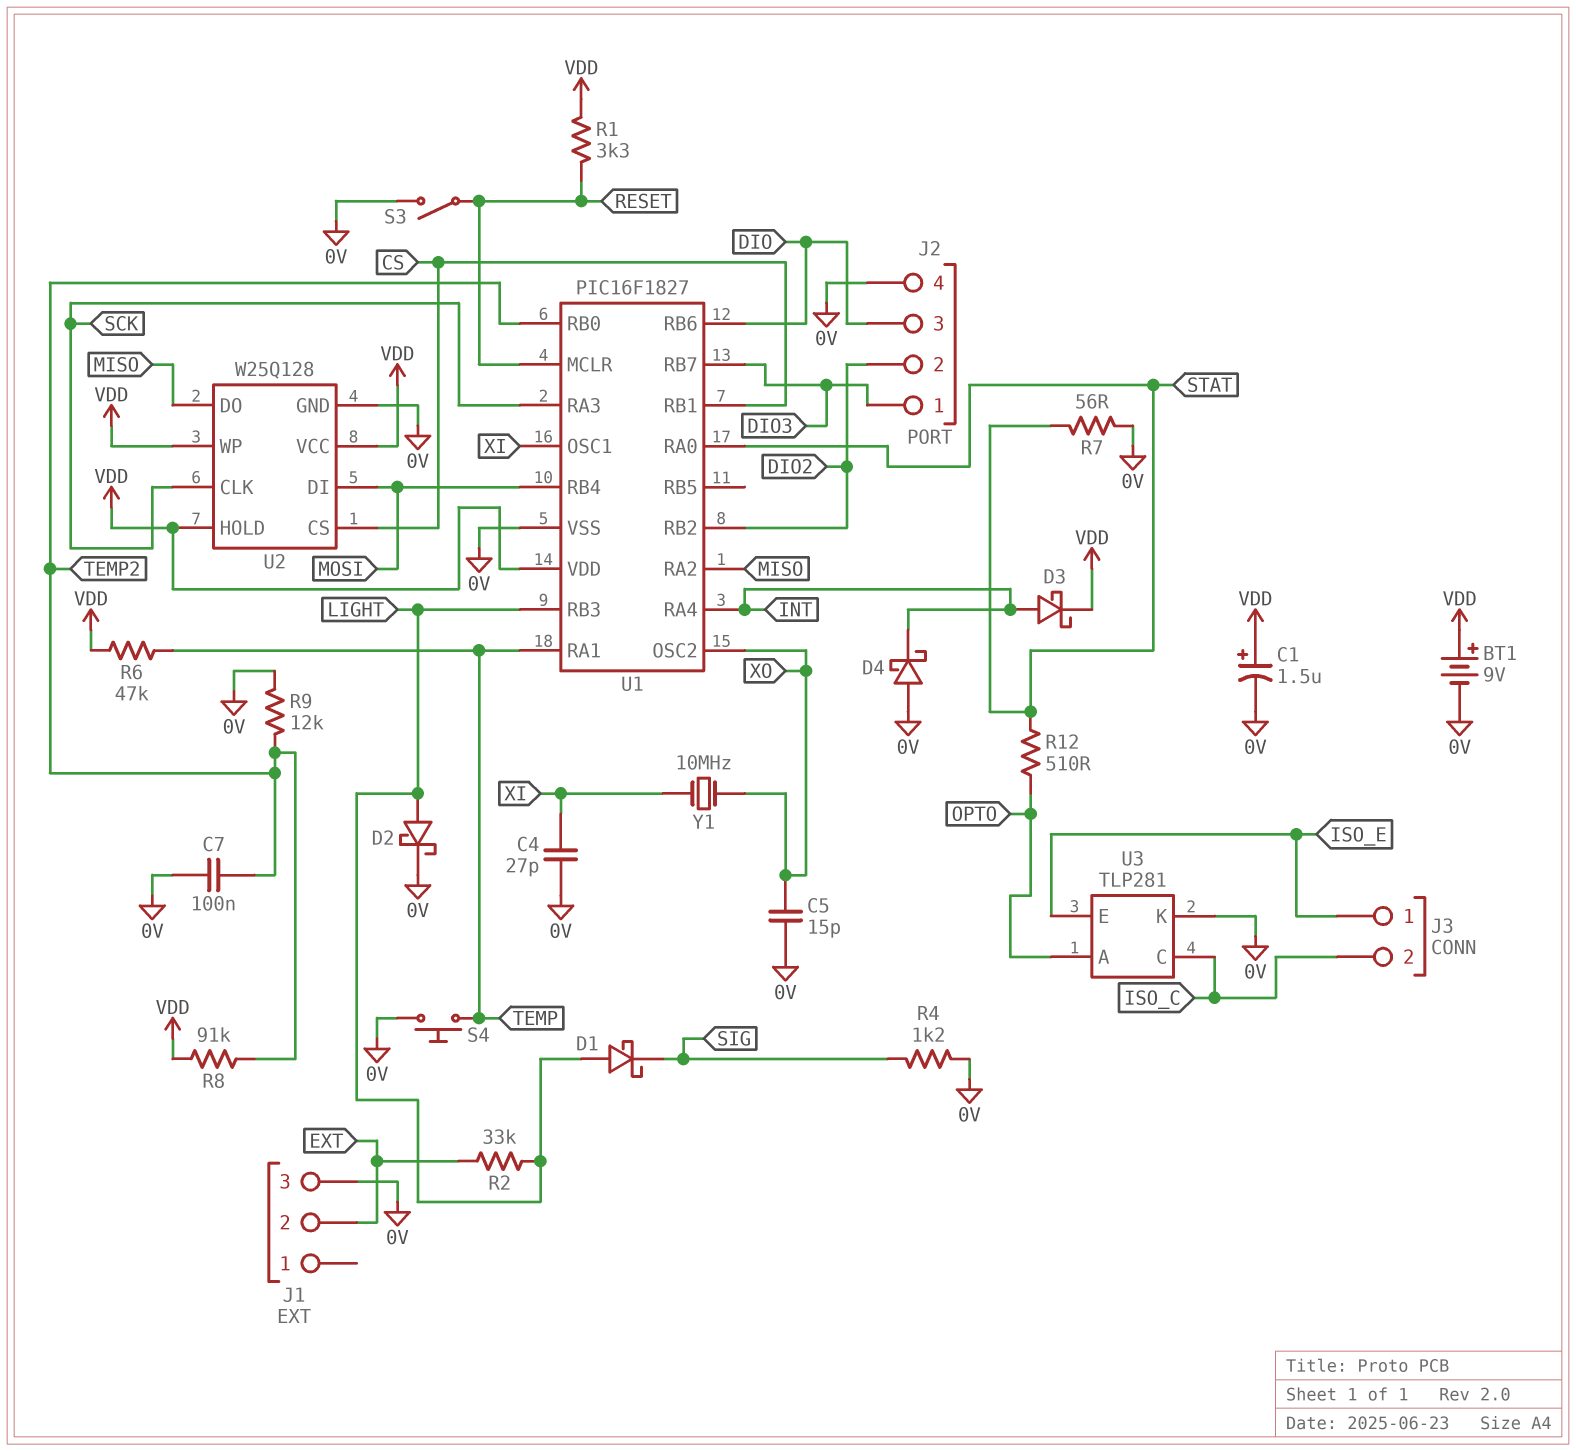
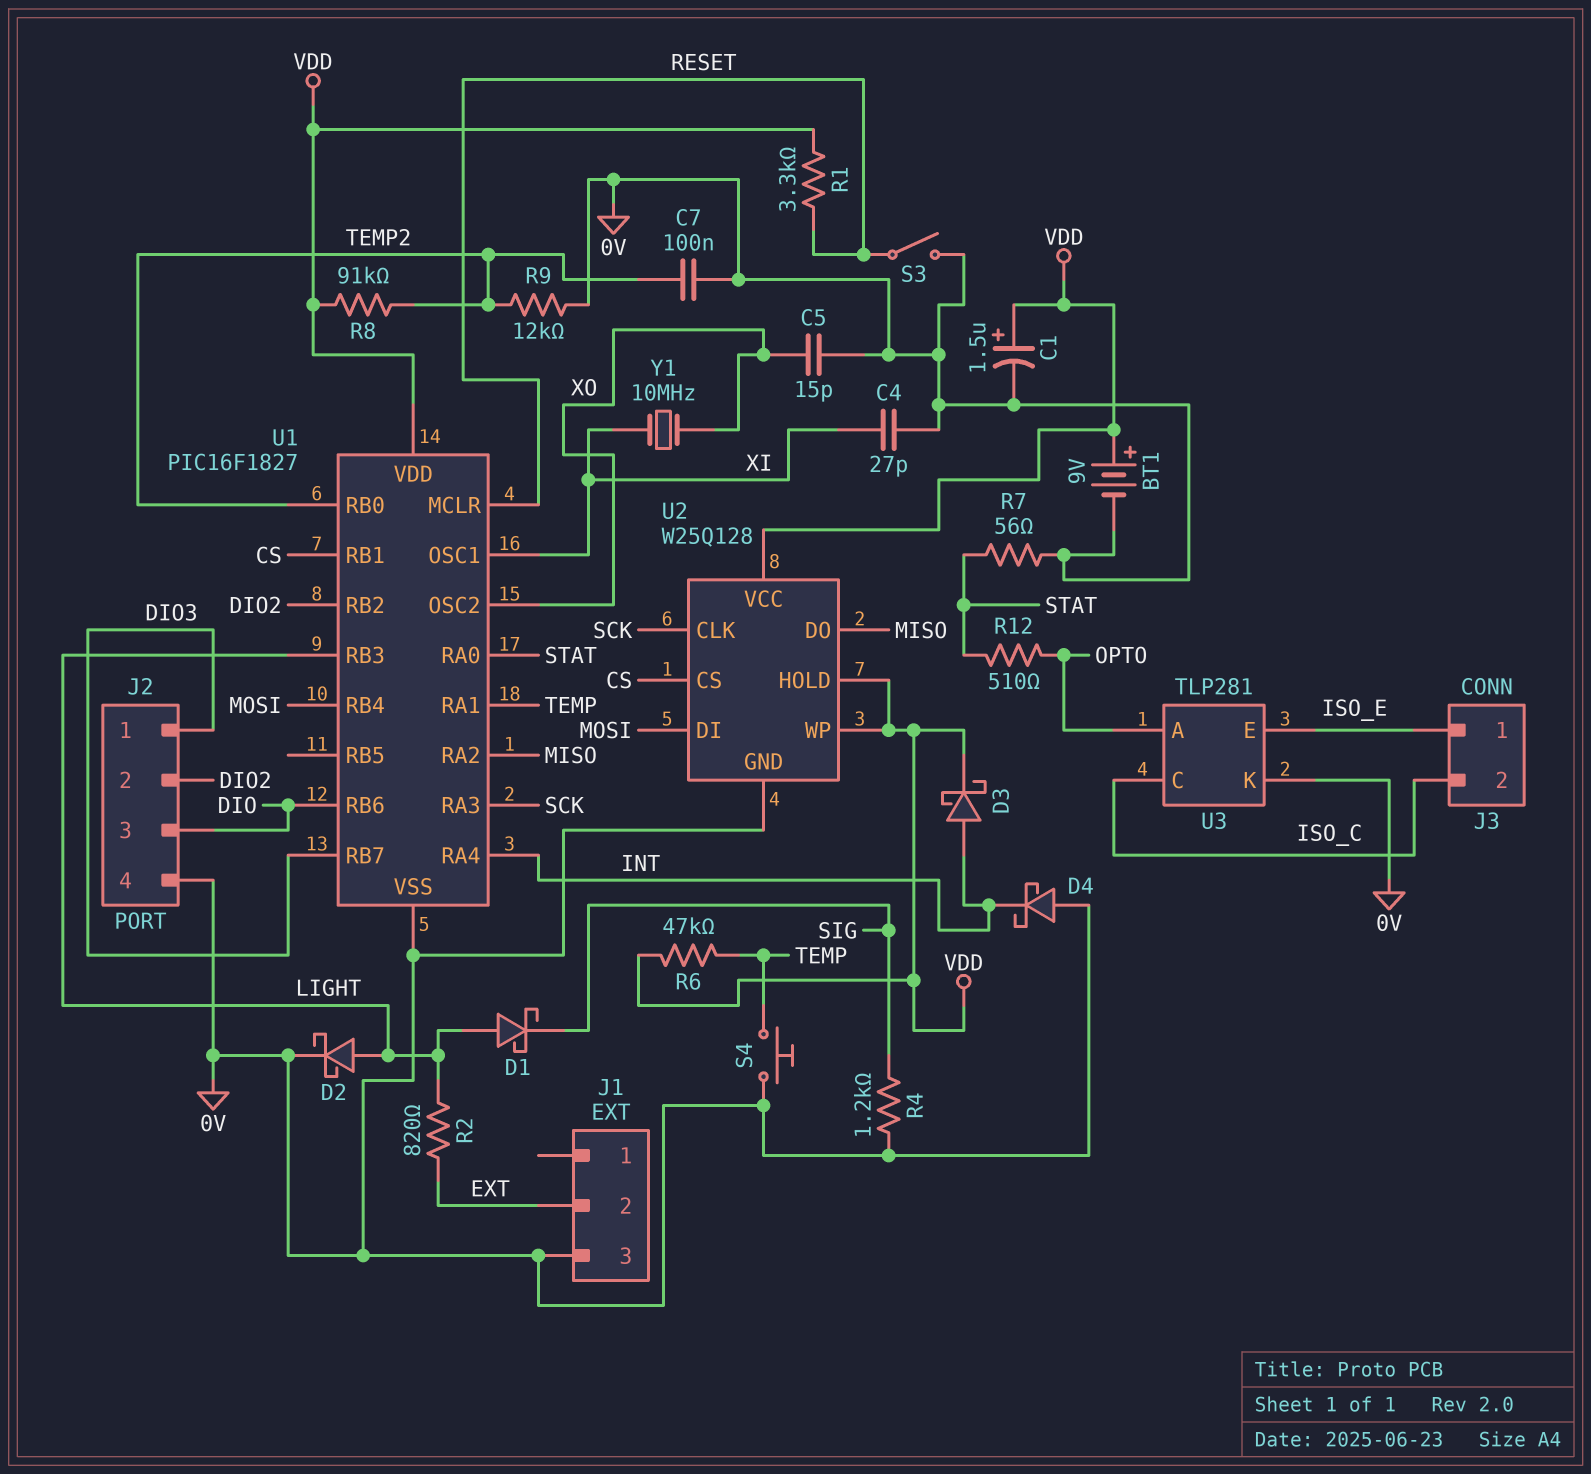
R2: 33k (EXT, LIGHT) -> 820 (EXT, LIGHT)

